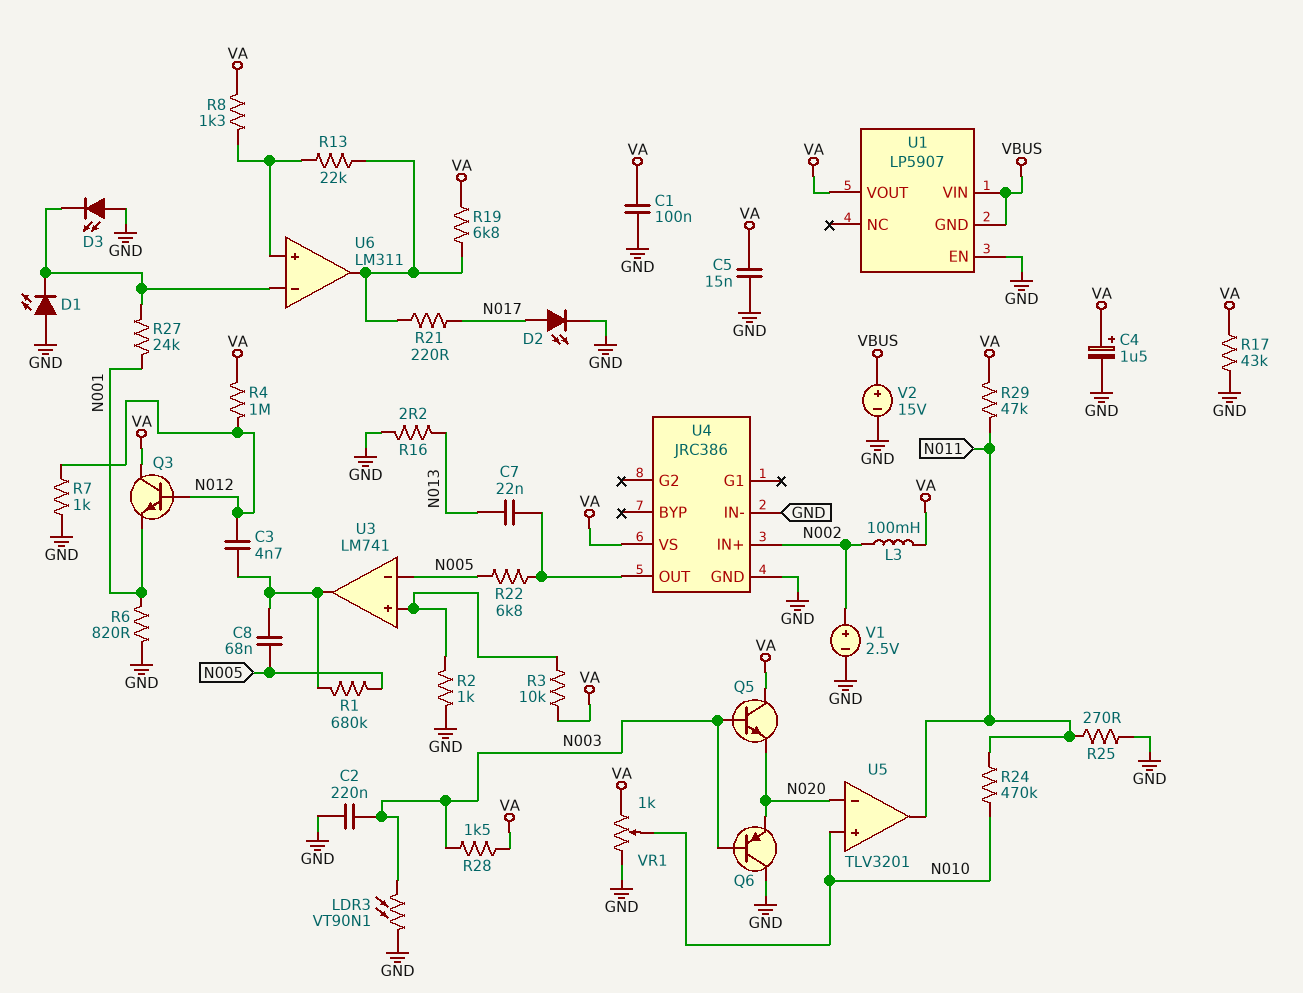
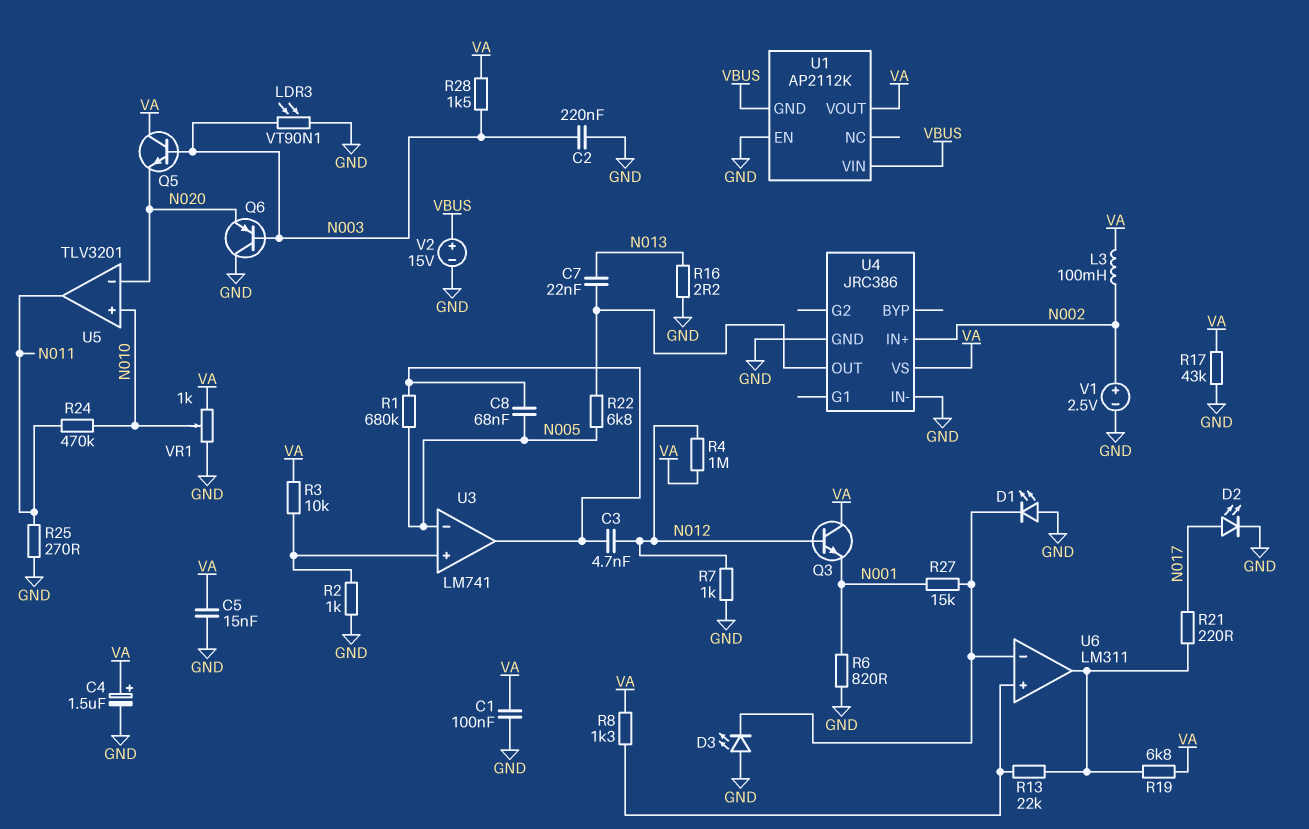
R27: 24k (N001, U6/in-) -> 15k (N001, U6/in-)
R29: 47k (N011, VA) -> none
U1: LP5907 -> AP2112K

